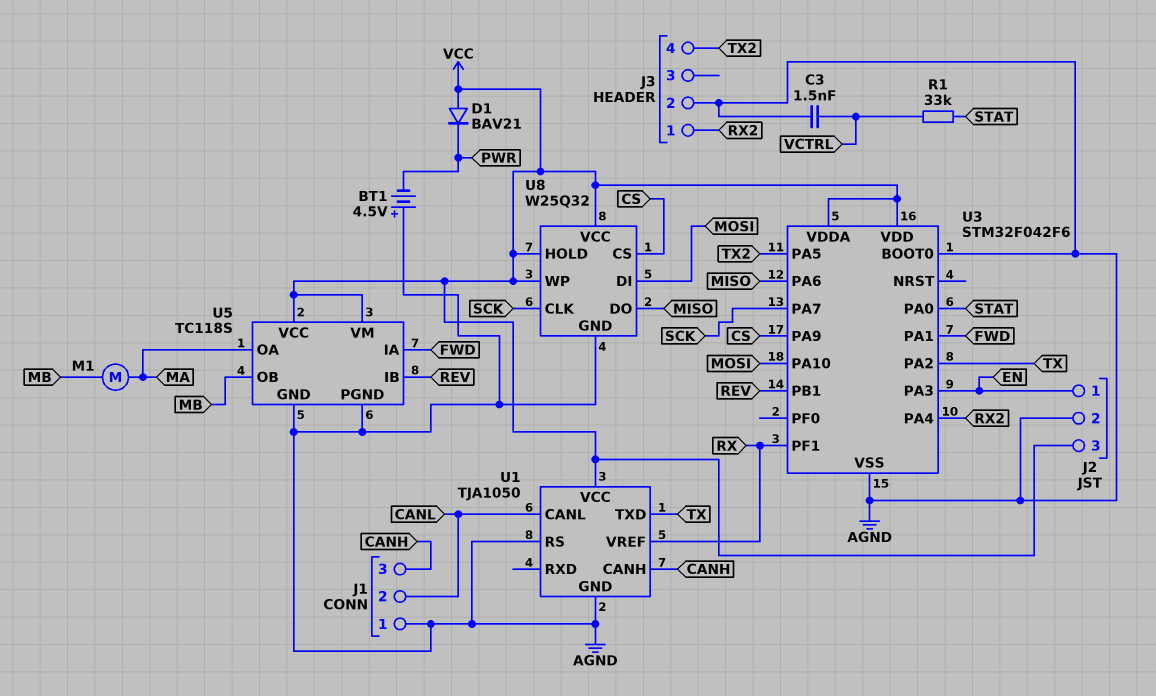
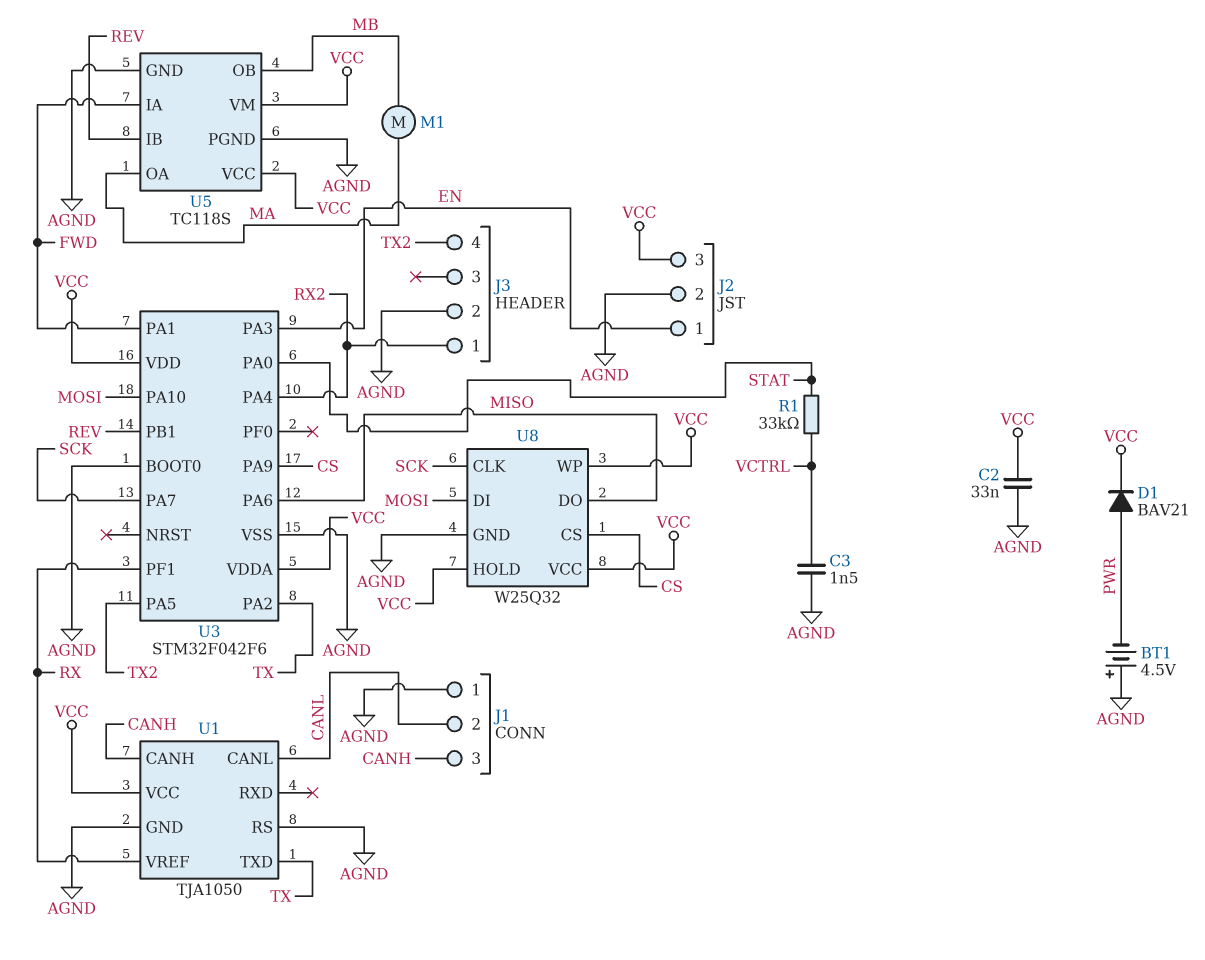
C2: none -> 33nF (AGND, VCC)
D1: diode BAV21 (A VCC, K PWR) -> diode BAV21 (A PWR, K VCC)

